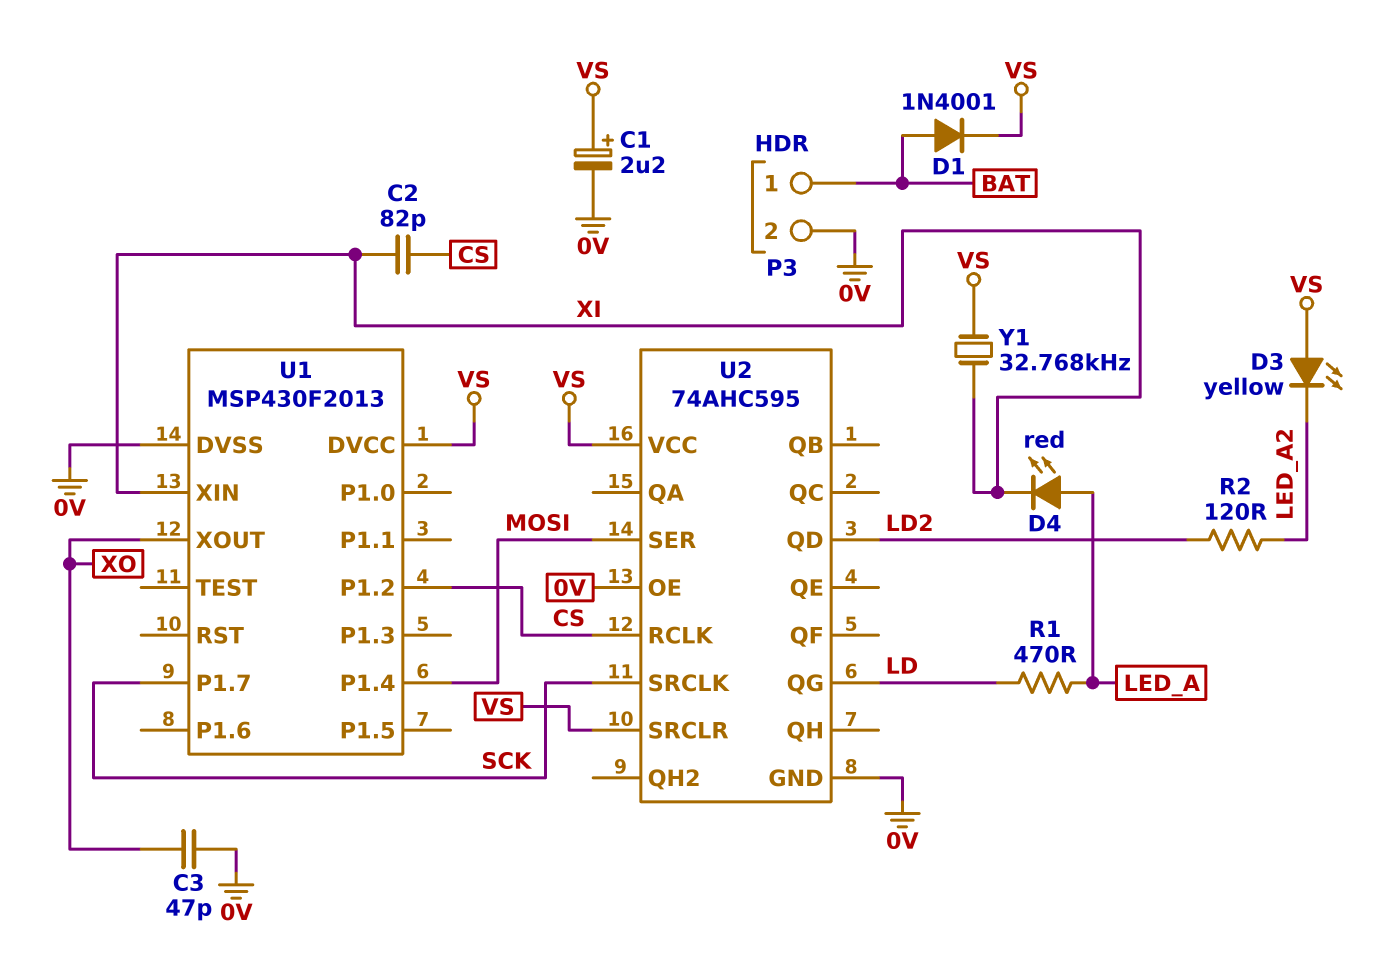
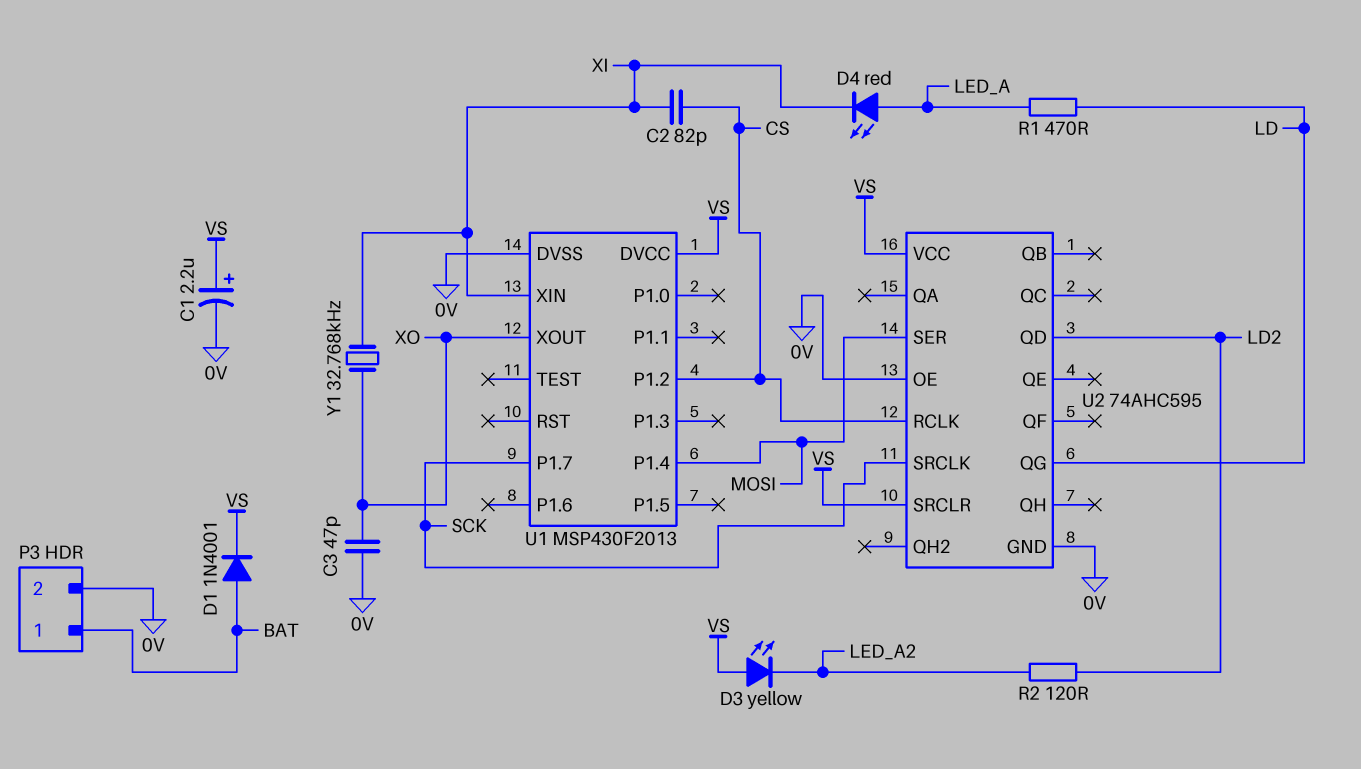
Y1: 32.768kHz (VS, XI) -> 32.768kHz (XI, XO)

